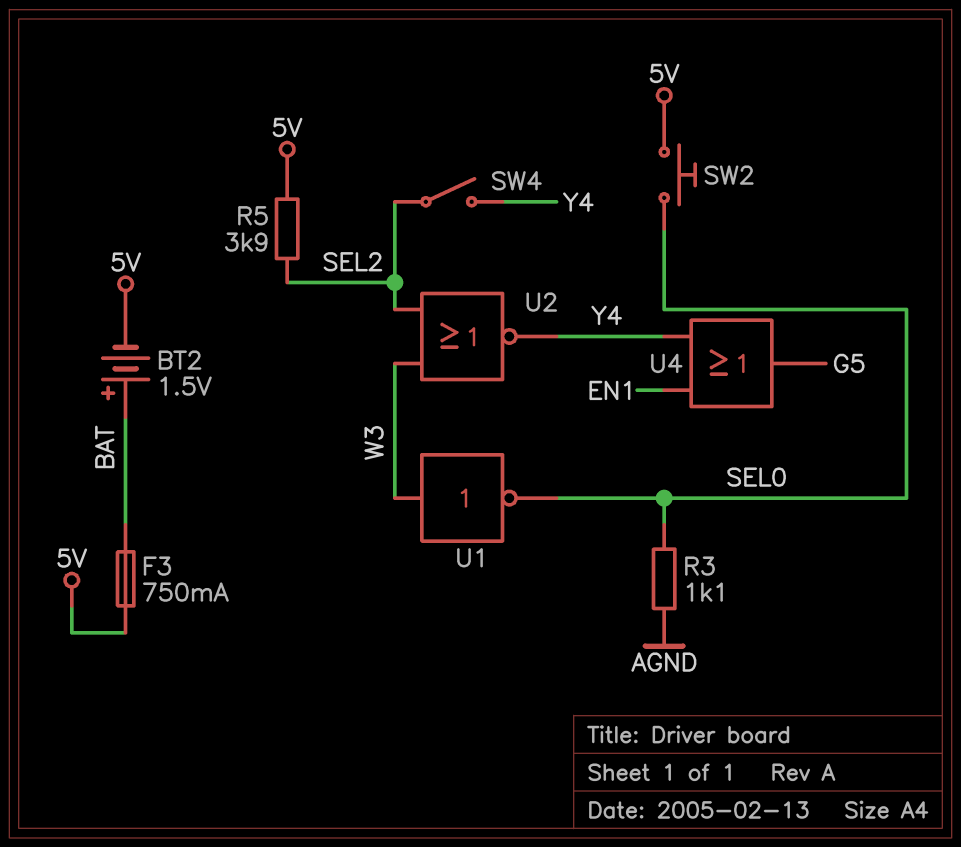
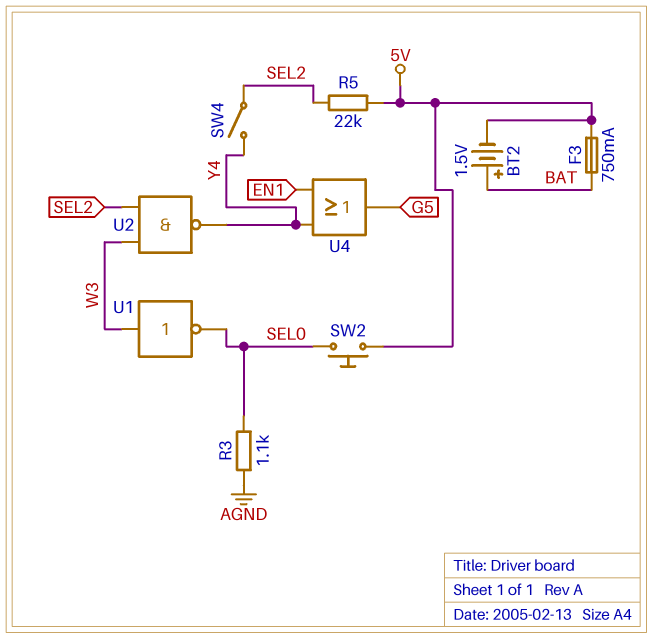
R5: 3.9k (5V, SEL2) -> 22k (5V, SEL2)
U2: NOR (in SEL2, in W3, out Y4) -> NAND (in SEL2, in W3, out Y4)

